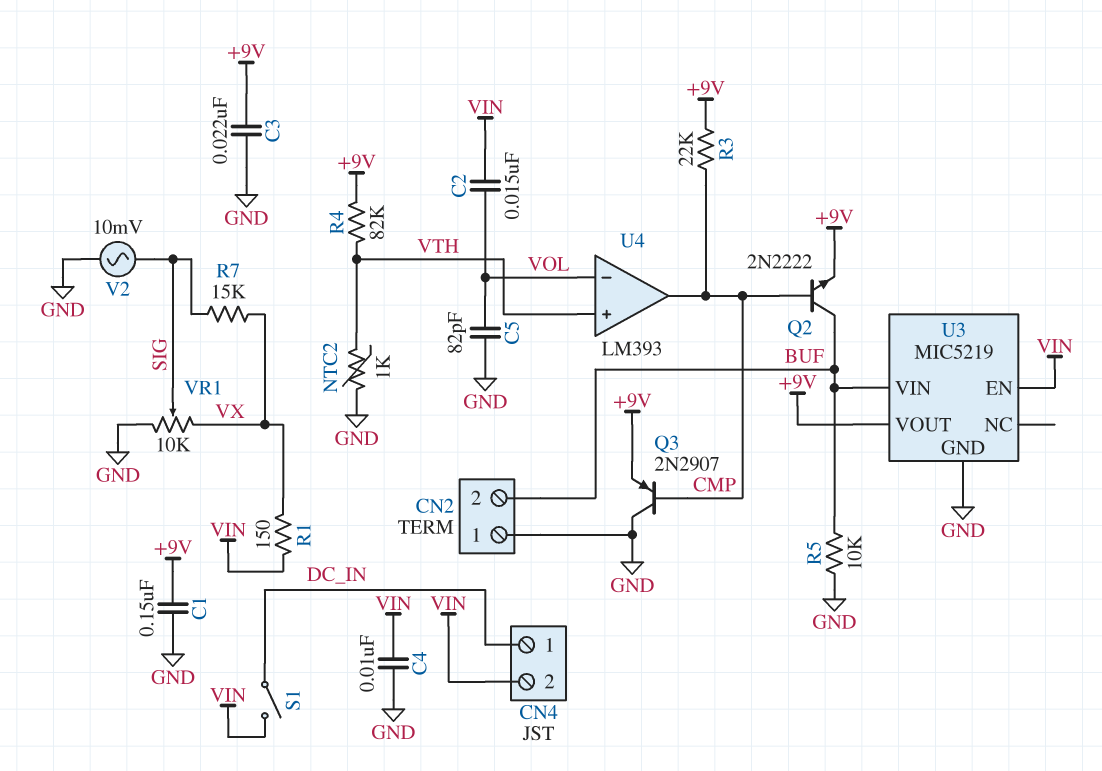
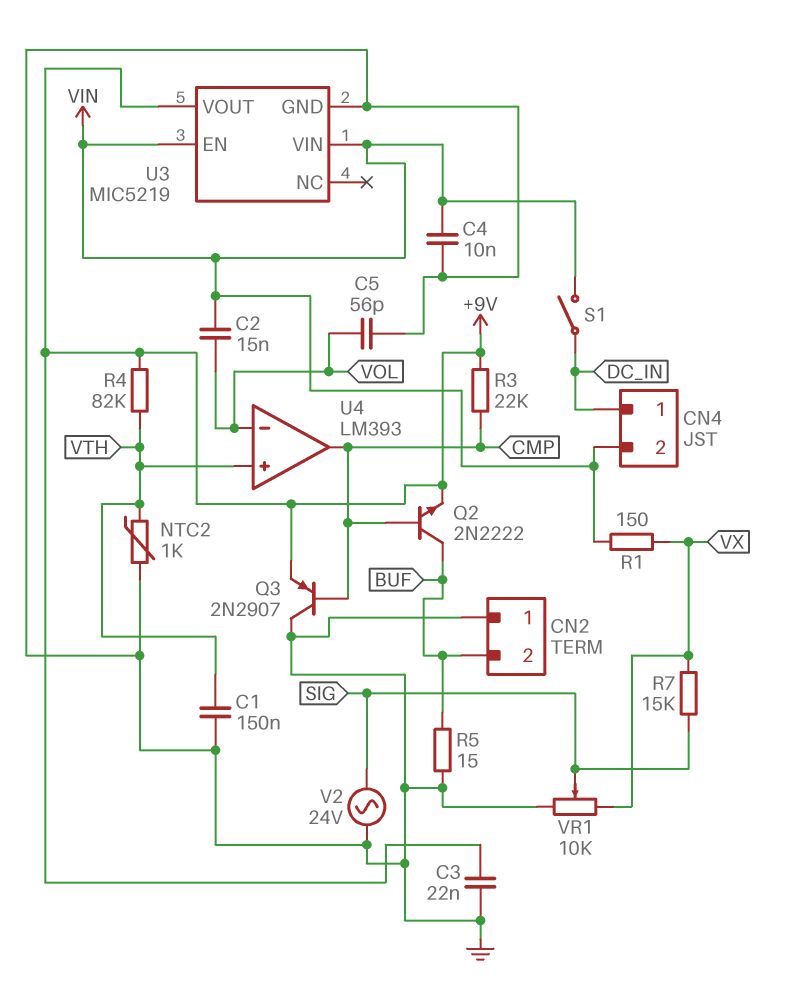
C1: 150nF (+9V, GND) -> 150nF (GND, VTH)
C5: 82pF (GND, VOL) -> 56pF (GND, VOL)
R5: 10k (BUF, GND) -> 15 (BUF, GND)
U3 pin VIN: BUF -> VIN
V2: AC 10mV (GND, SIG) -> AC 24V (GND, SIG)

